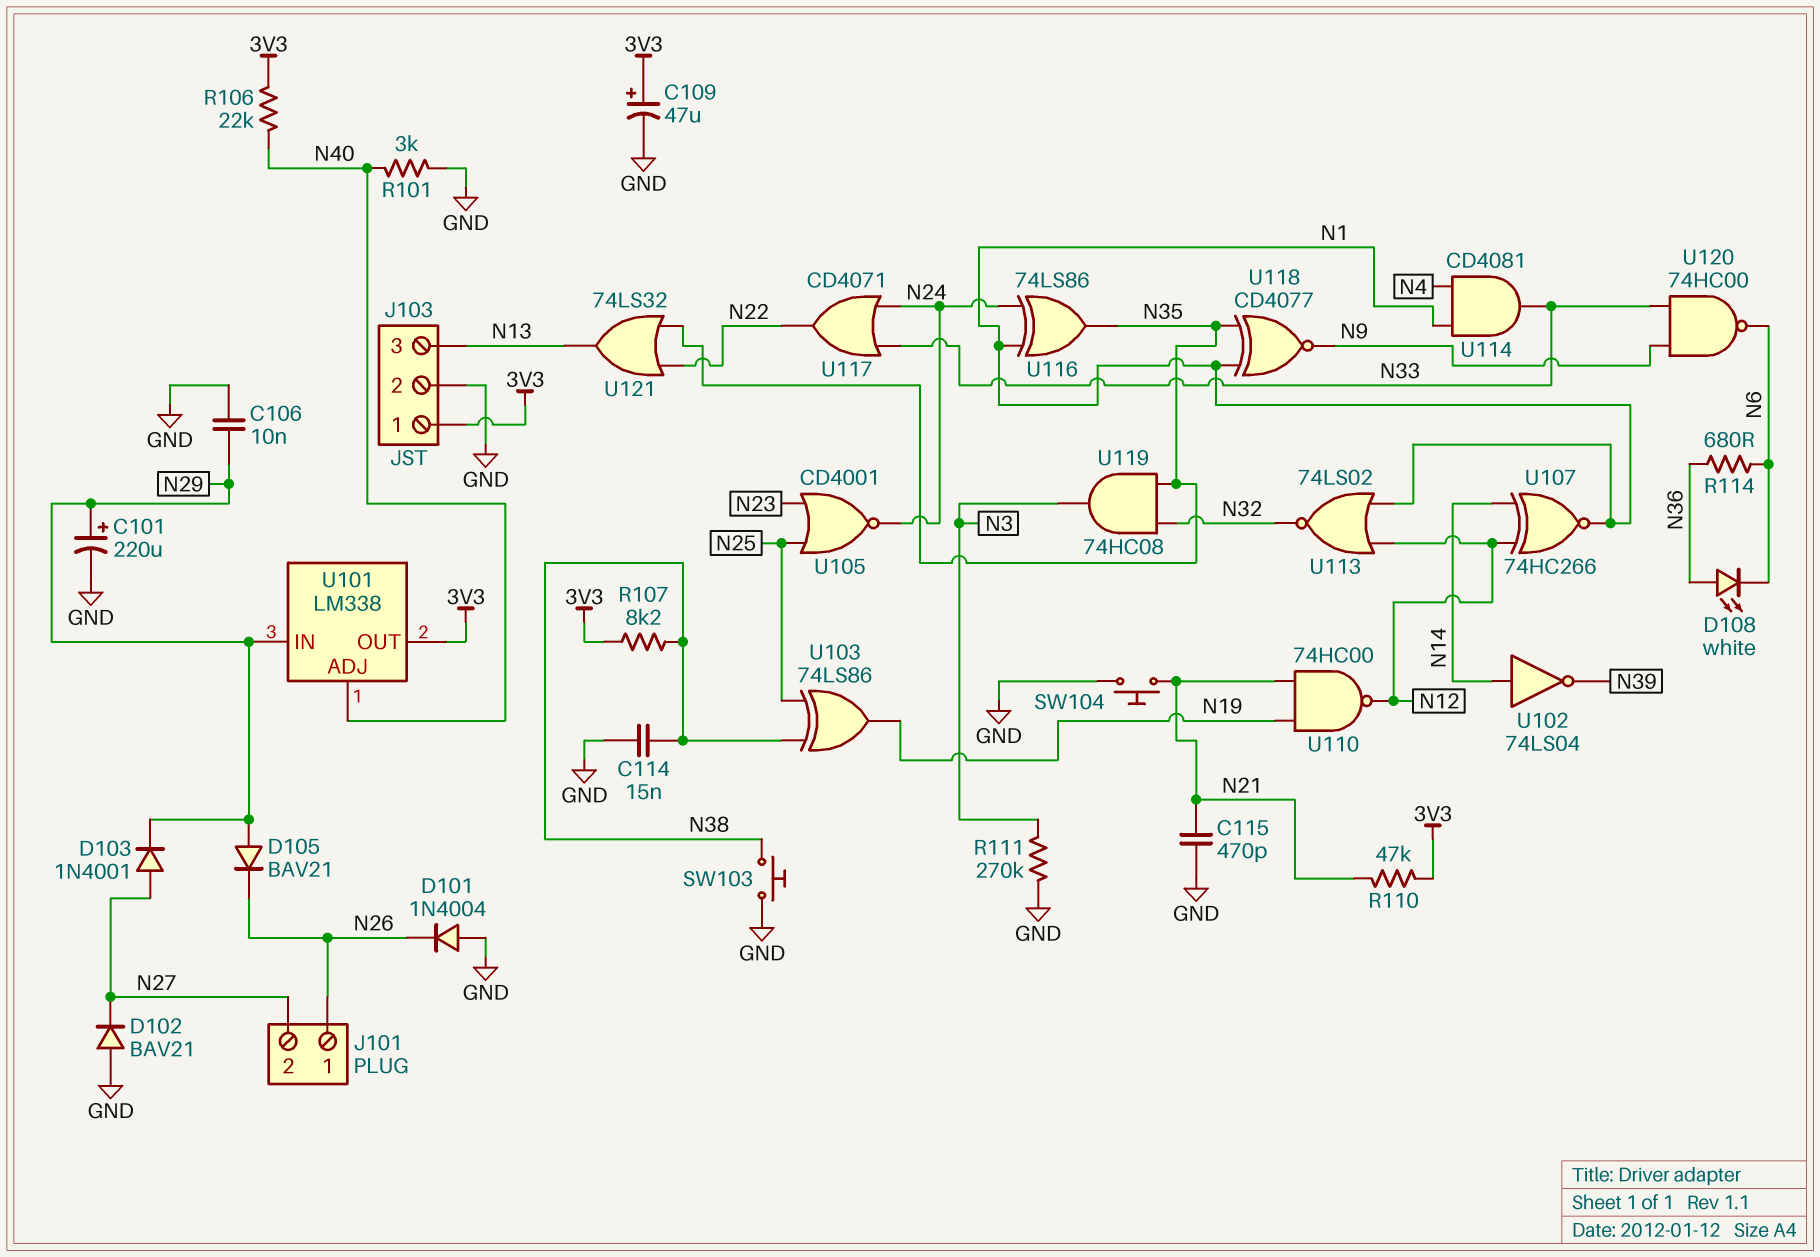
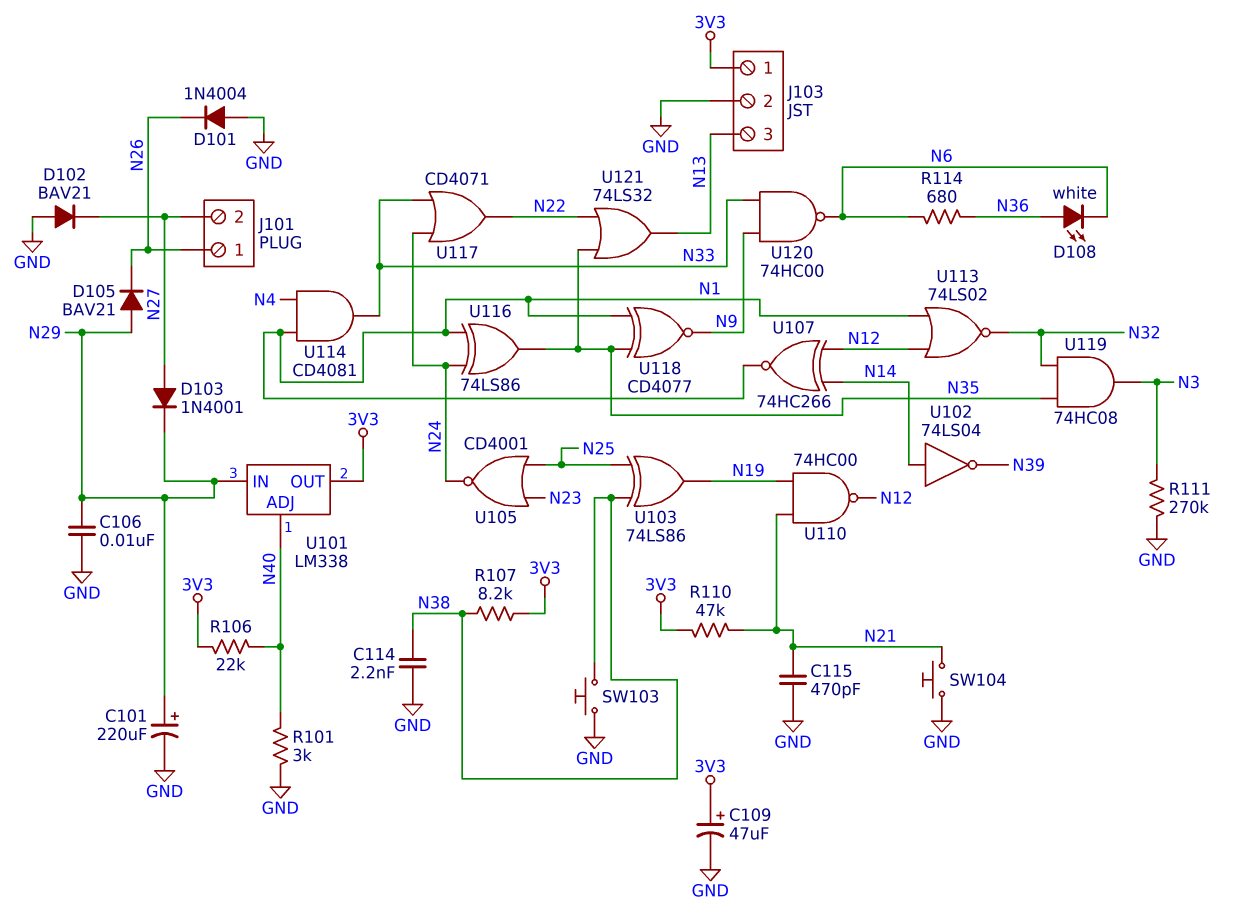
C114: 15nF (GND, N38) -> 2.2nF (GND, N38)

